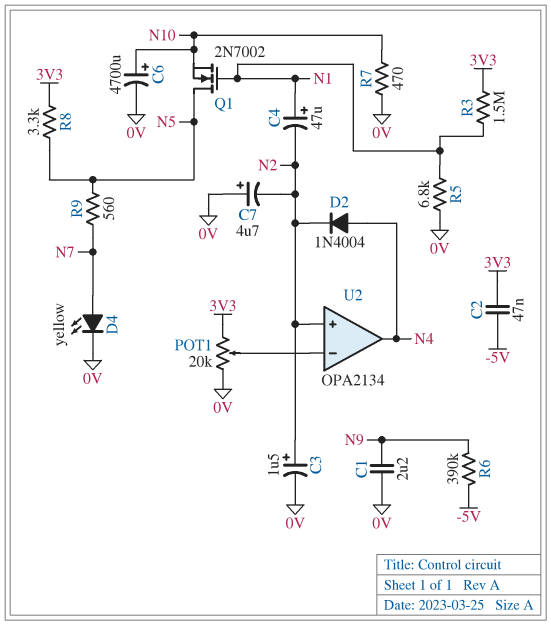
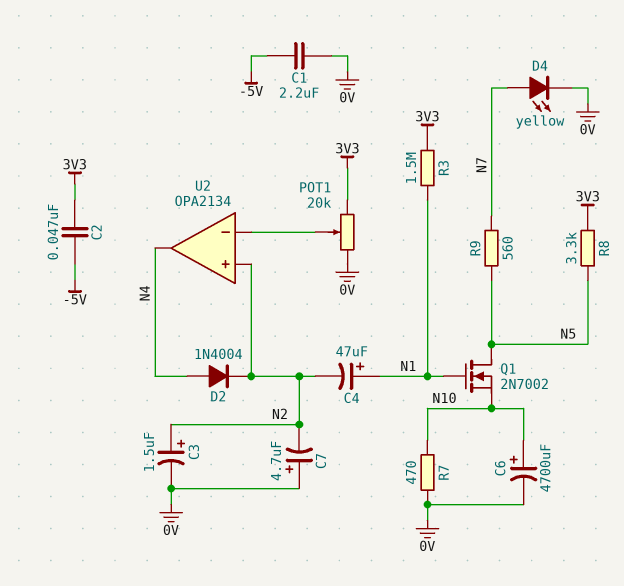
C1: 2.2uF (0V, N9) -> 2.2uF (-5V, 0V)
R5: 6.8k (0V, N1) -> none
R6: 390k (-5V, N9) -> none

